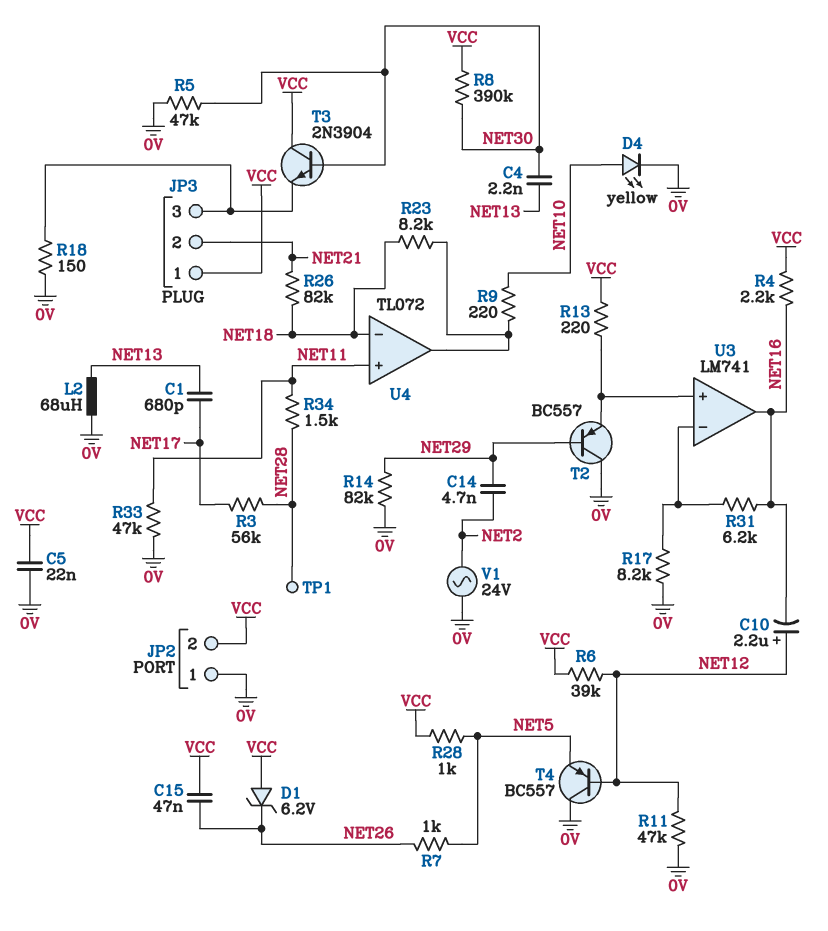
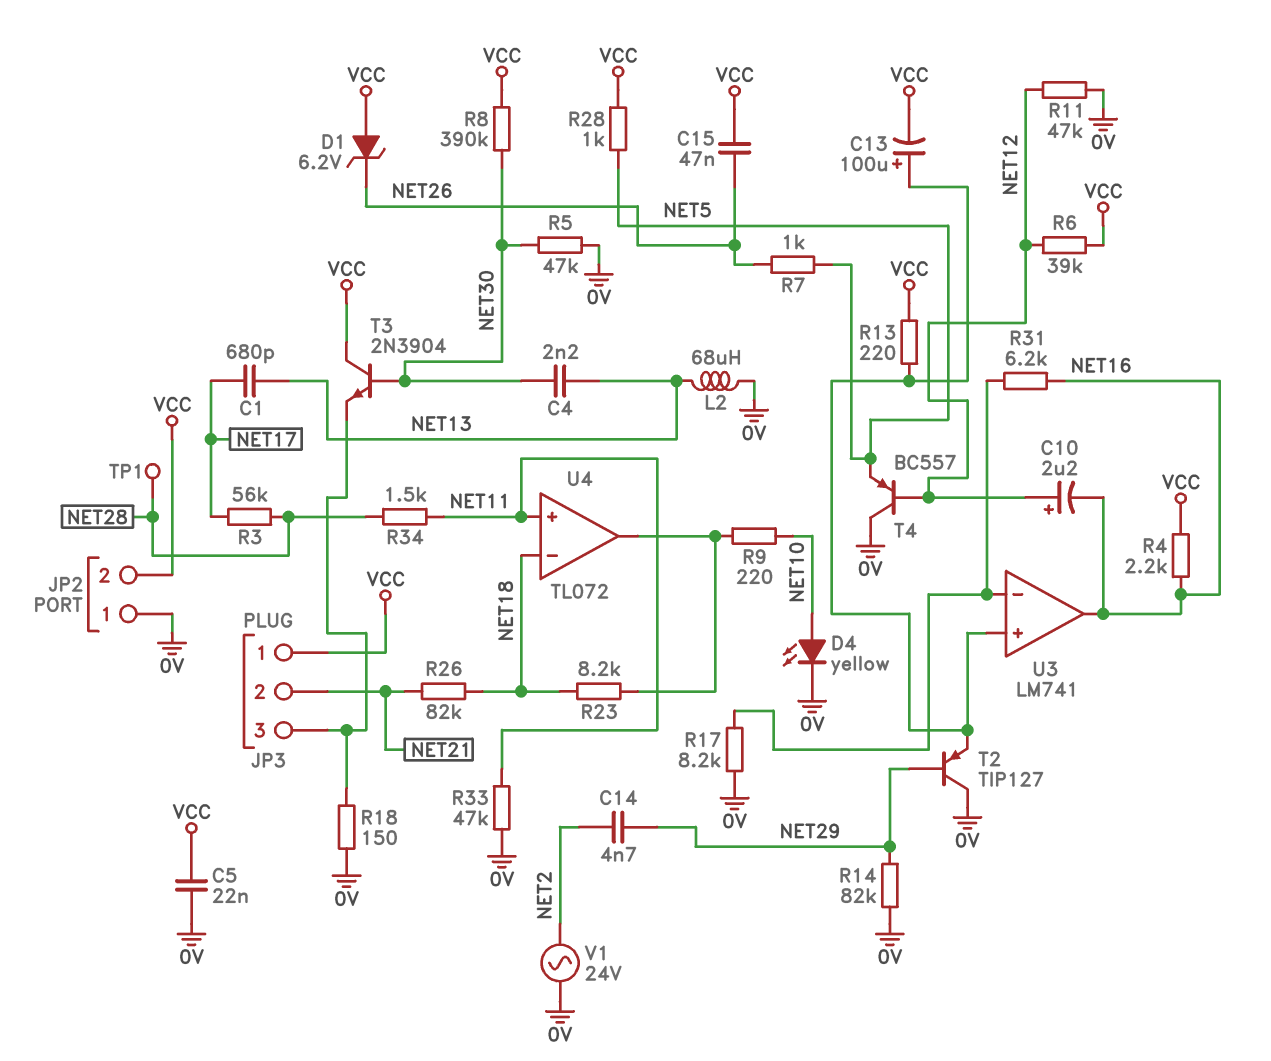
C13: none -> 100uF (plus U3/in+, minus VCC)
T2: PNP BC557 (B NET29, C 0V, E U3/in+) -> PNP TIP127 (B NET29, C 0V, E U3/in+)

